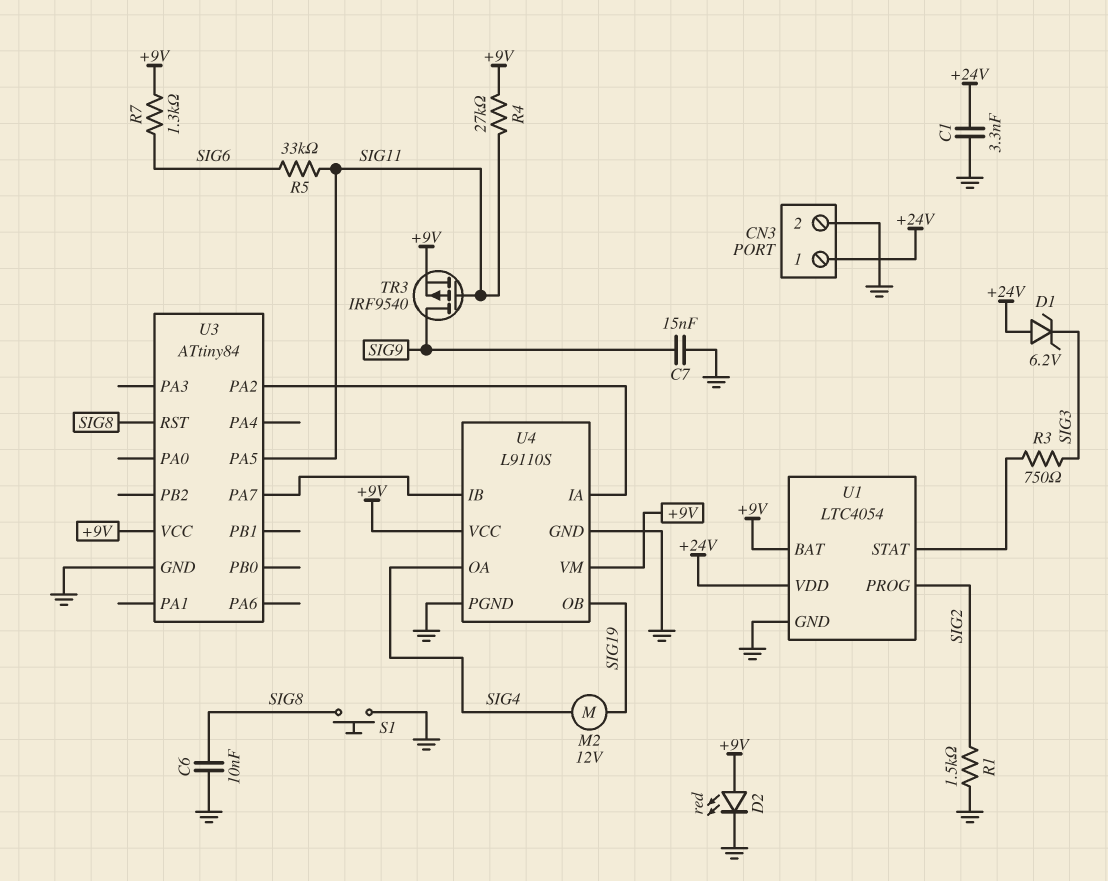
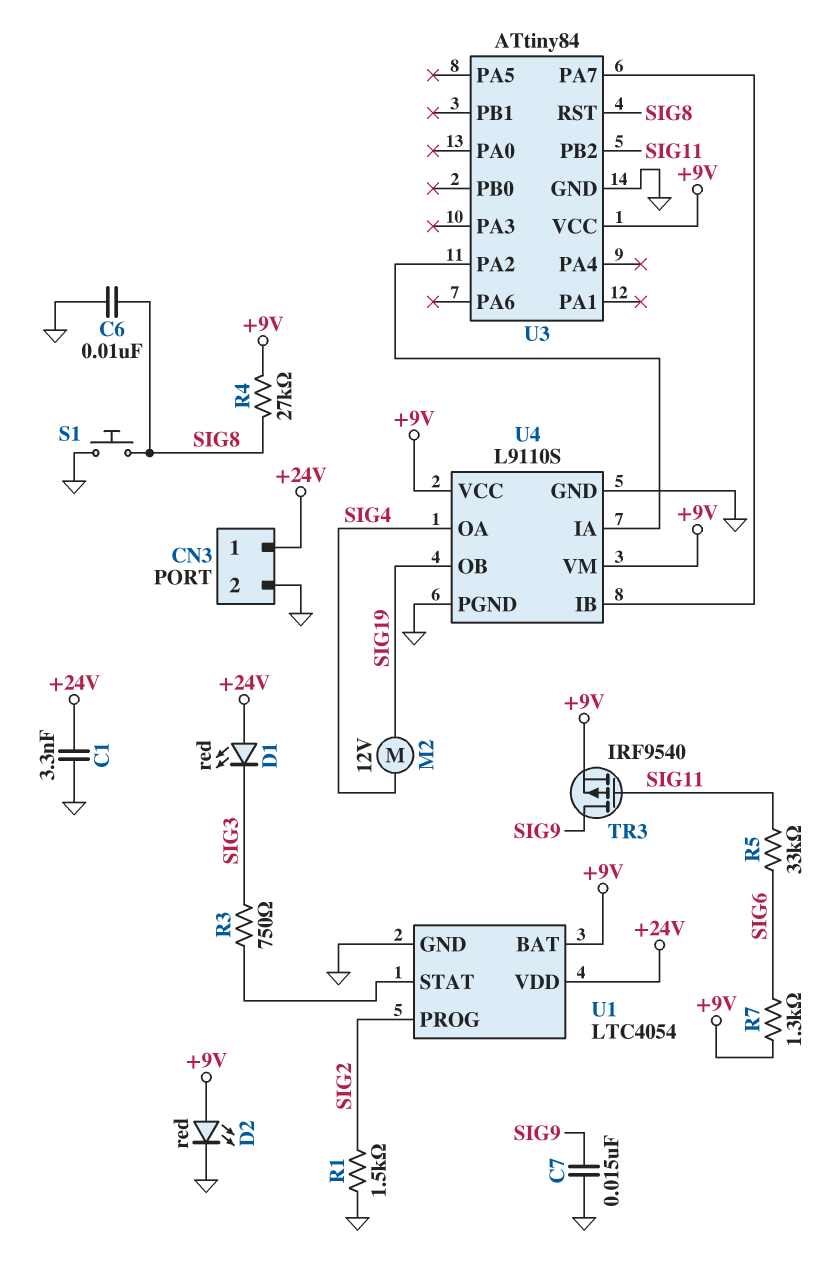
D1: zener 6.2V (A +24V, K SIG3) -> LED red (A +24V, K SIG3)
R4: 27k (+9V, SIG11) -> 27k (+9V, SIG8)
U3 pin PA5: SIG11 -> none
U3 pin PB2: none -> SIG11

